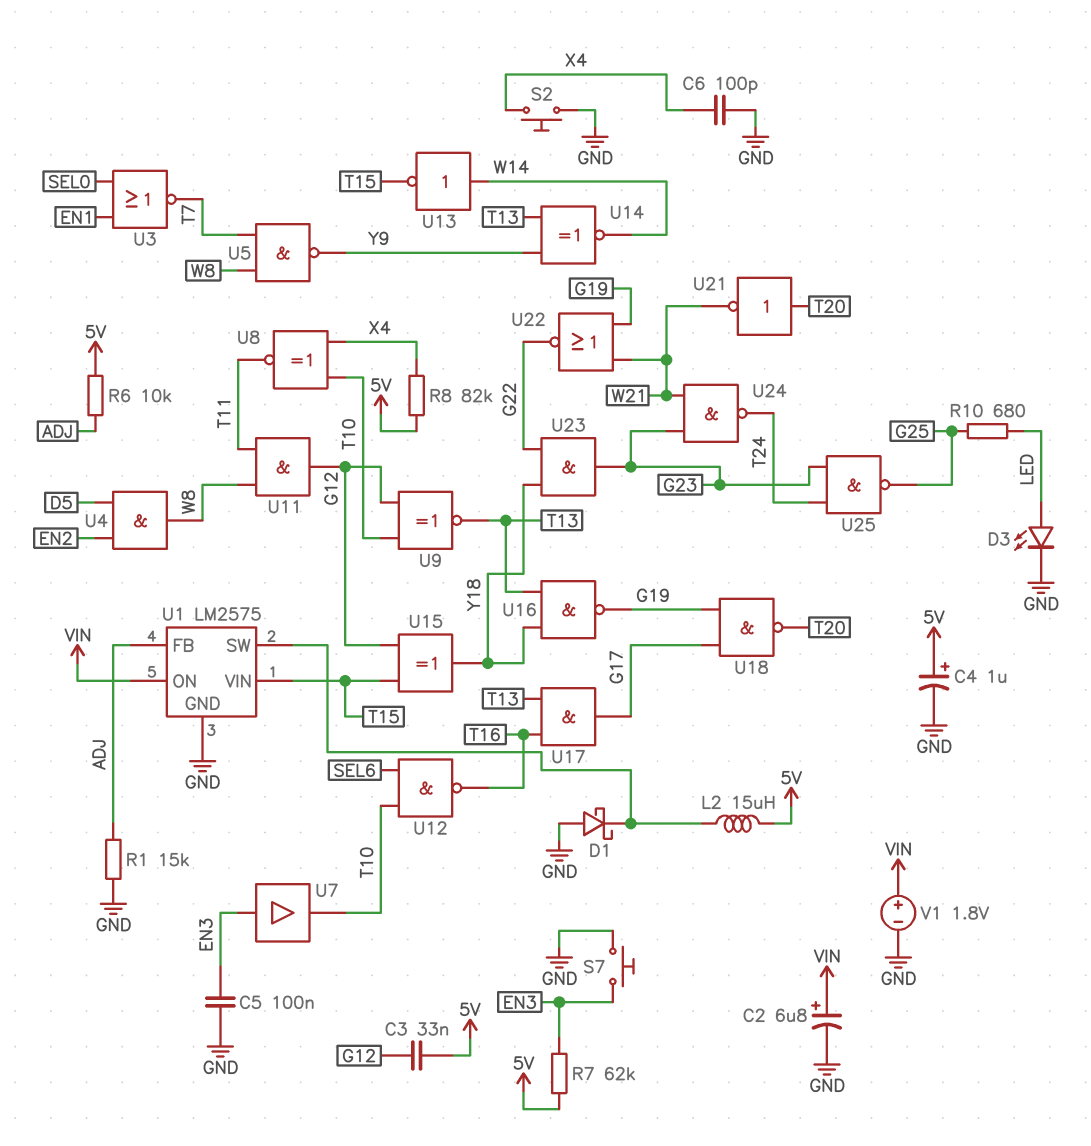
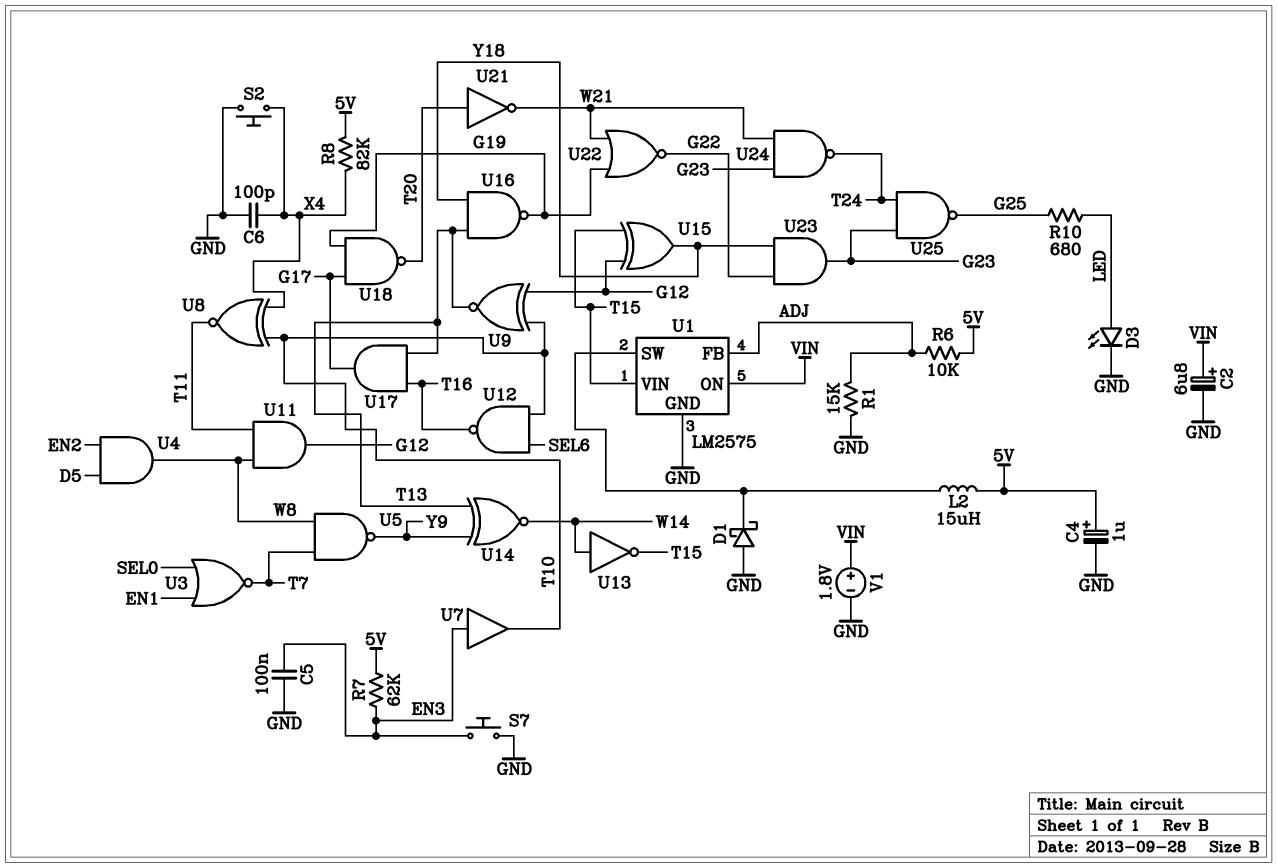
C3: 33nF (5V, G12) -> none

